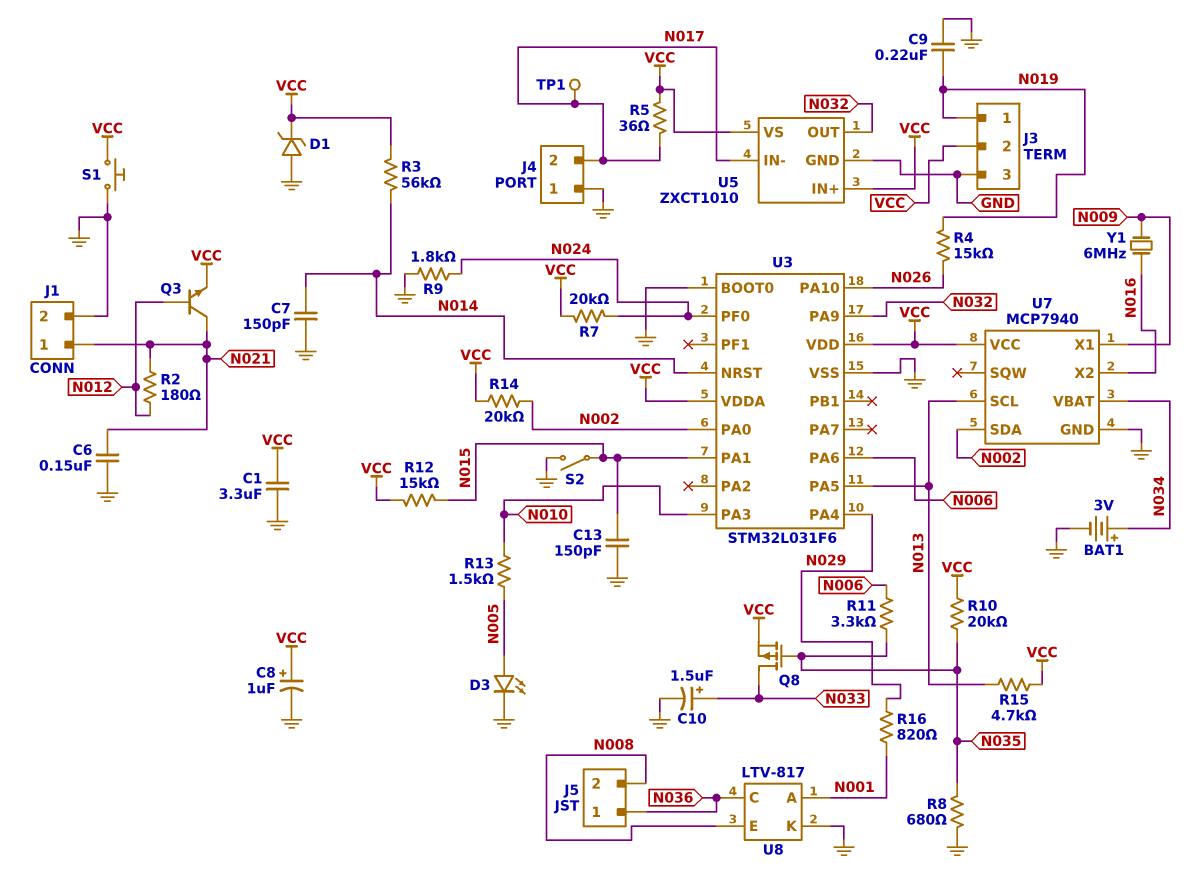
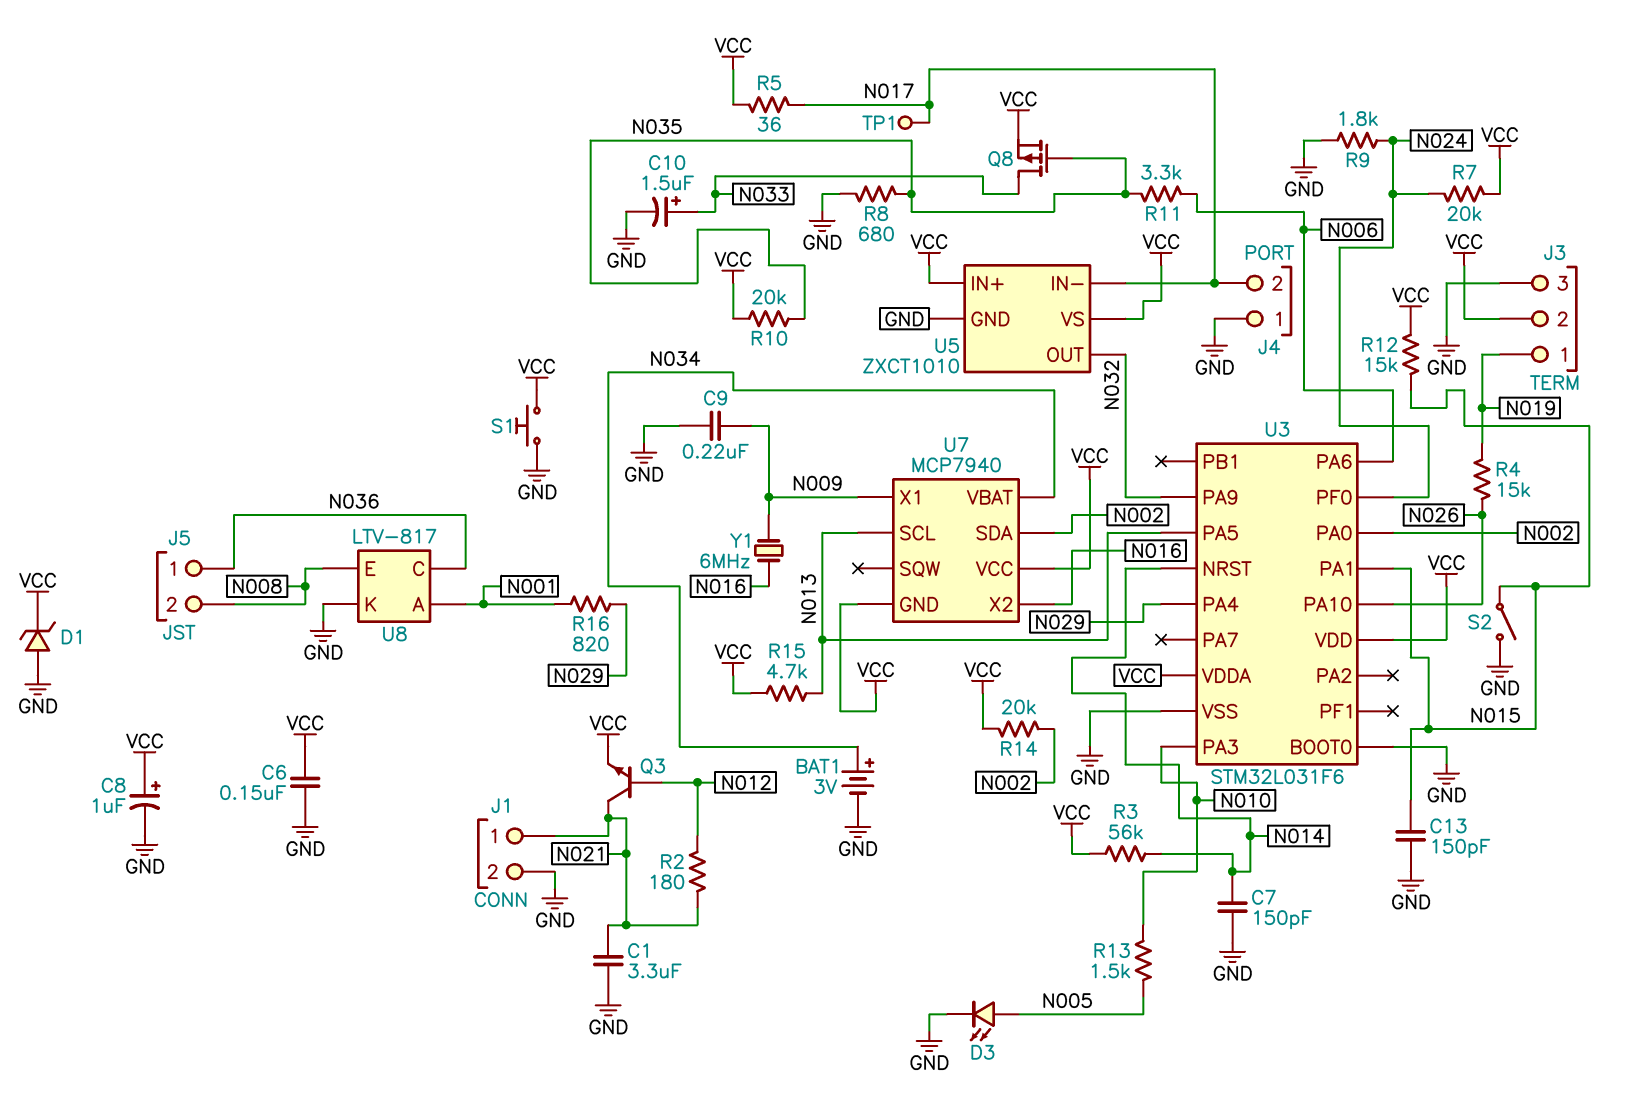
C1: 3.3uF (GND, VCC) -> 3.3uF (GND, N021)
C6: 150nF (GND, N021) -> 150nF (GND, VCC)
C9: 220nF (GND, N019) -> 220nF (GND, N009)
U7 pin GND: GND -> VCC

